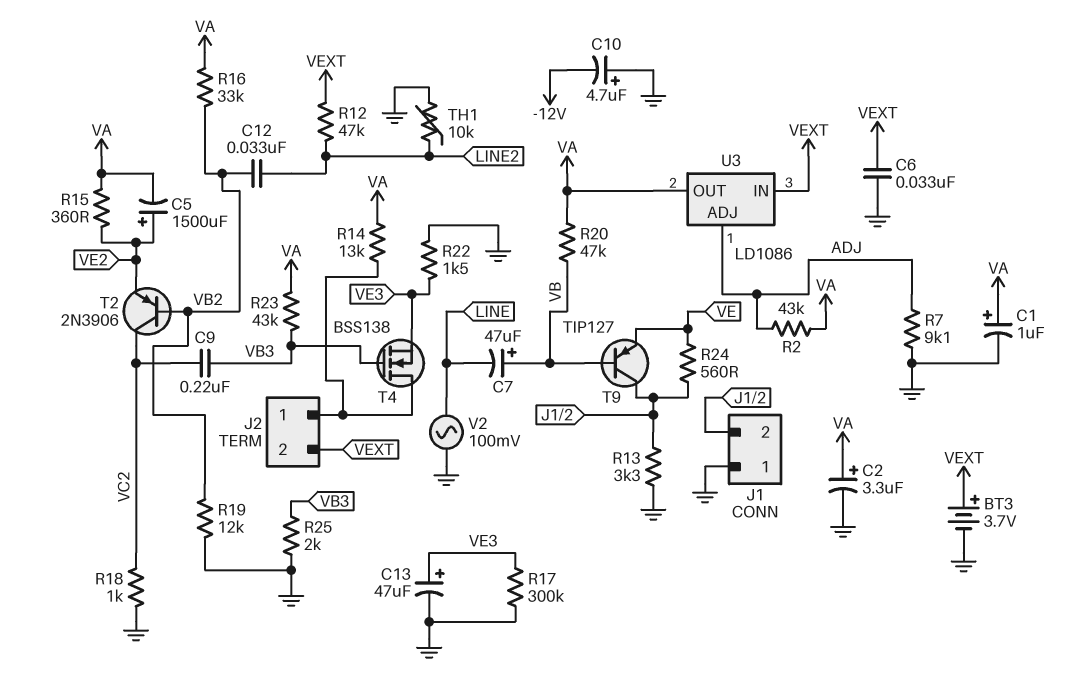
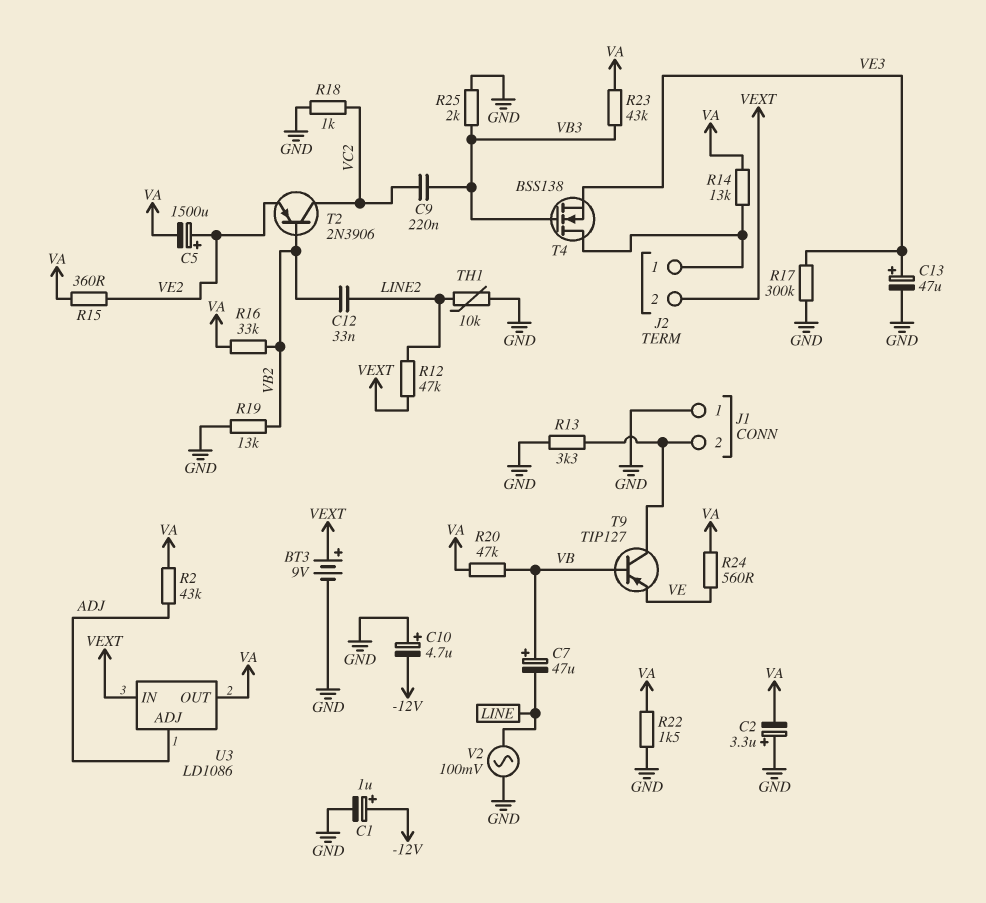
BT3: 3.7V (plus VEXT, minus GND) -> 9V (plus VEXT, minus GND)
C1: 1uF (plus VA, minus GND) -> 1uF (plus -12V, minus GND)
C2: 3.3uF (plus VA, minus GND) -> 3.3uF (plus GND, minus VA)
C6: 33nF (GND, VEXT) -> none
R7: 9.1k (ADJ, GND) -> none
R19: 12k (GND, VB2) -> 13k (GND, VB2)
R22: 1.5k (GND, VE3) -> 1.5k (GND, VA)
R24: 560 (J1/2, VE) -> 560 (VA, VE)

